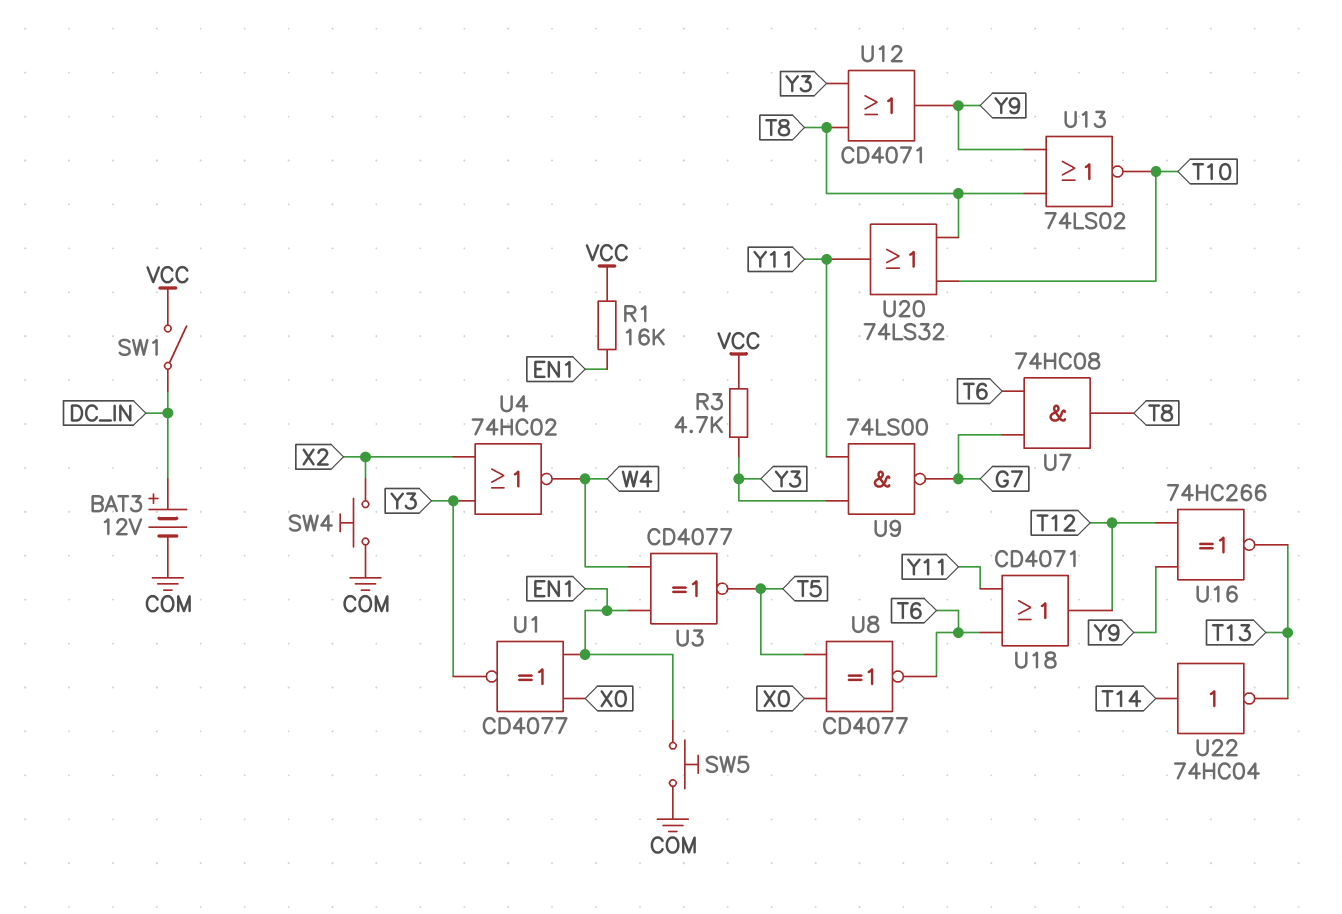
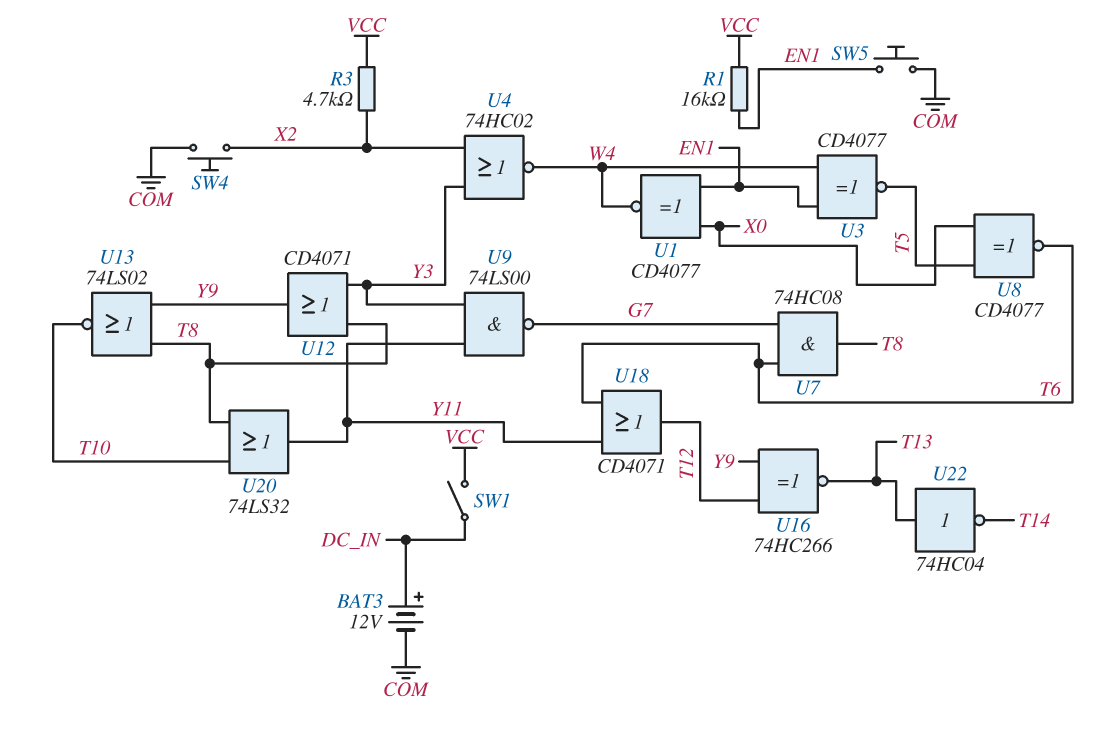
R3: 4.7k (VCC, Y3) -> 4.7k (VCC, X2)
U1: XNOR CD4077 (in EN1, in X0, out Y3) -> XNOR CD4077 (in EN1, in X0, out W4)
U22: NOT 74HC04 (in T14, out T13) -> NOT 74HC04 (in T13, out T14)

